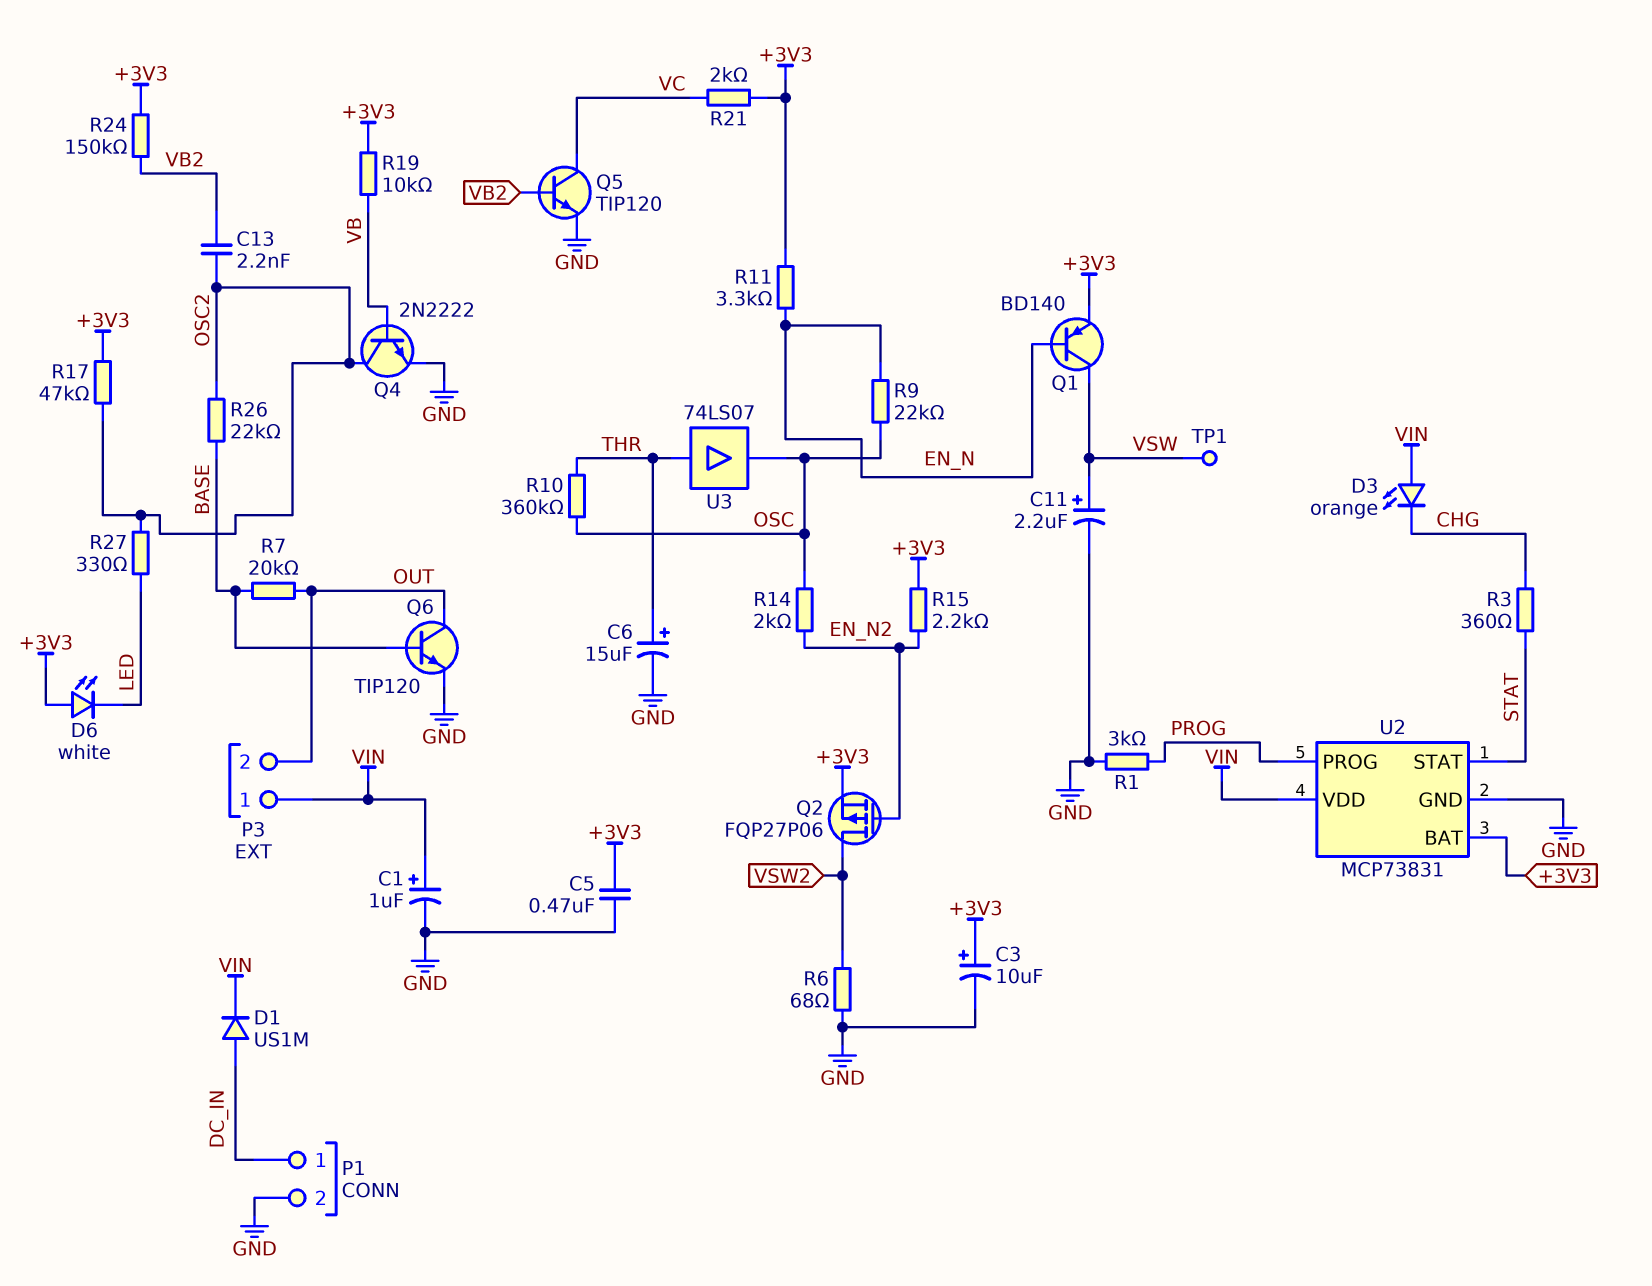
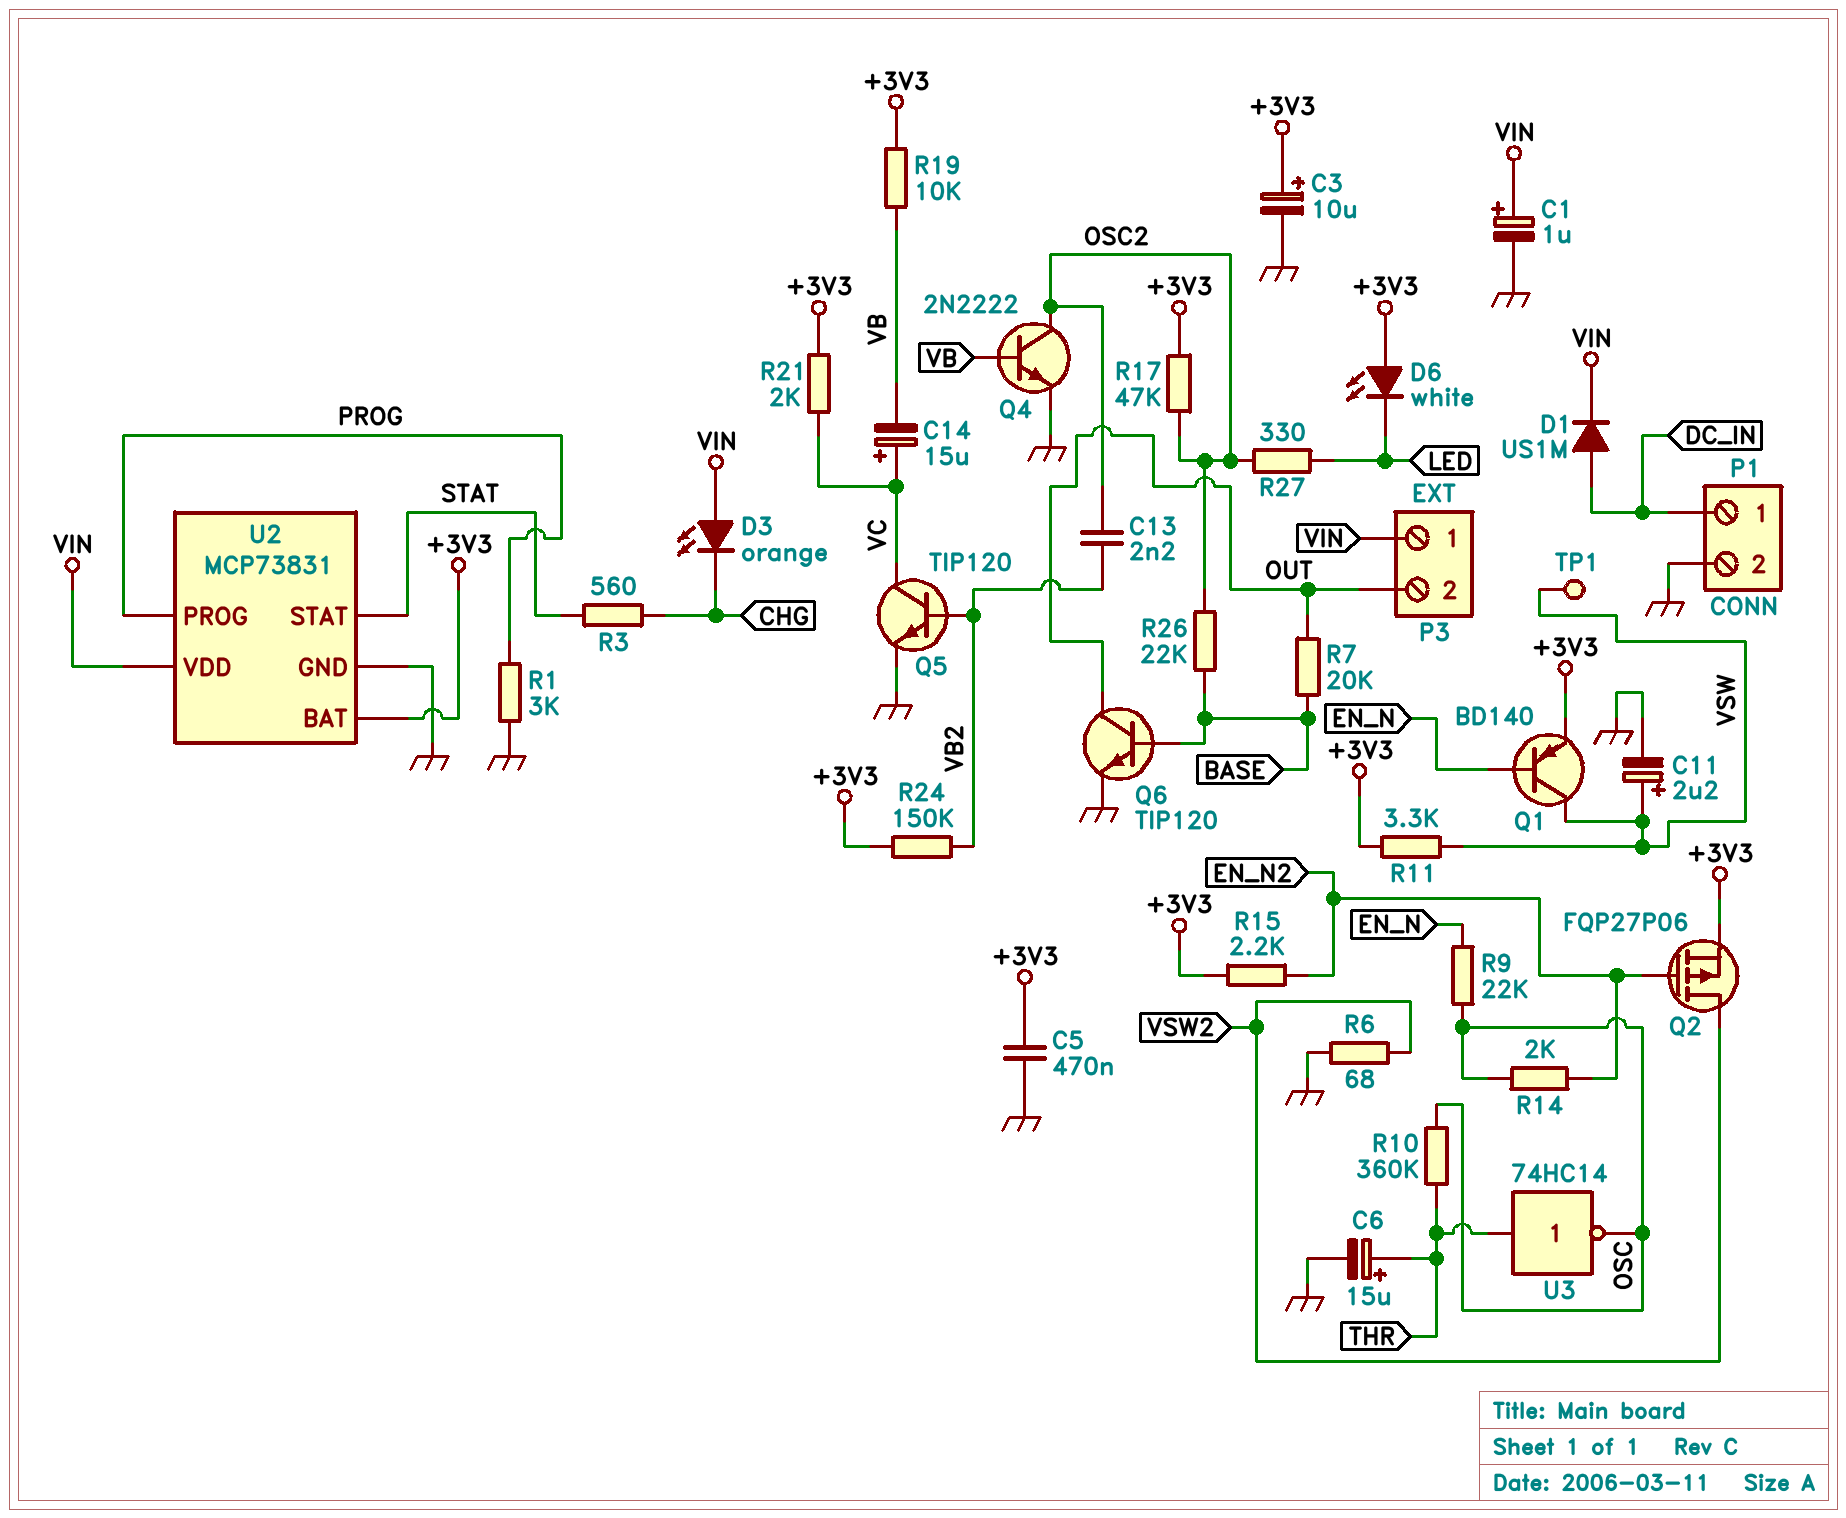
C14: none -> 15uF (plus VC, minus VB)
R3: 360 (CHG, STAT) -> 560 (CHG, STAT)
R11: 3.3k (+3V3, EN_N) -> 3.3k (+3V3, VSW)
U3: buffer 74LS07 (in THR, out OSC) -> NOT 74HC14 (in THR, out OSC)

